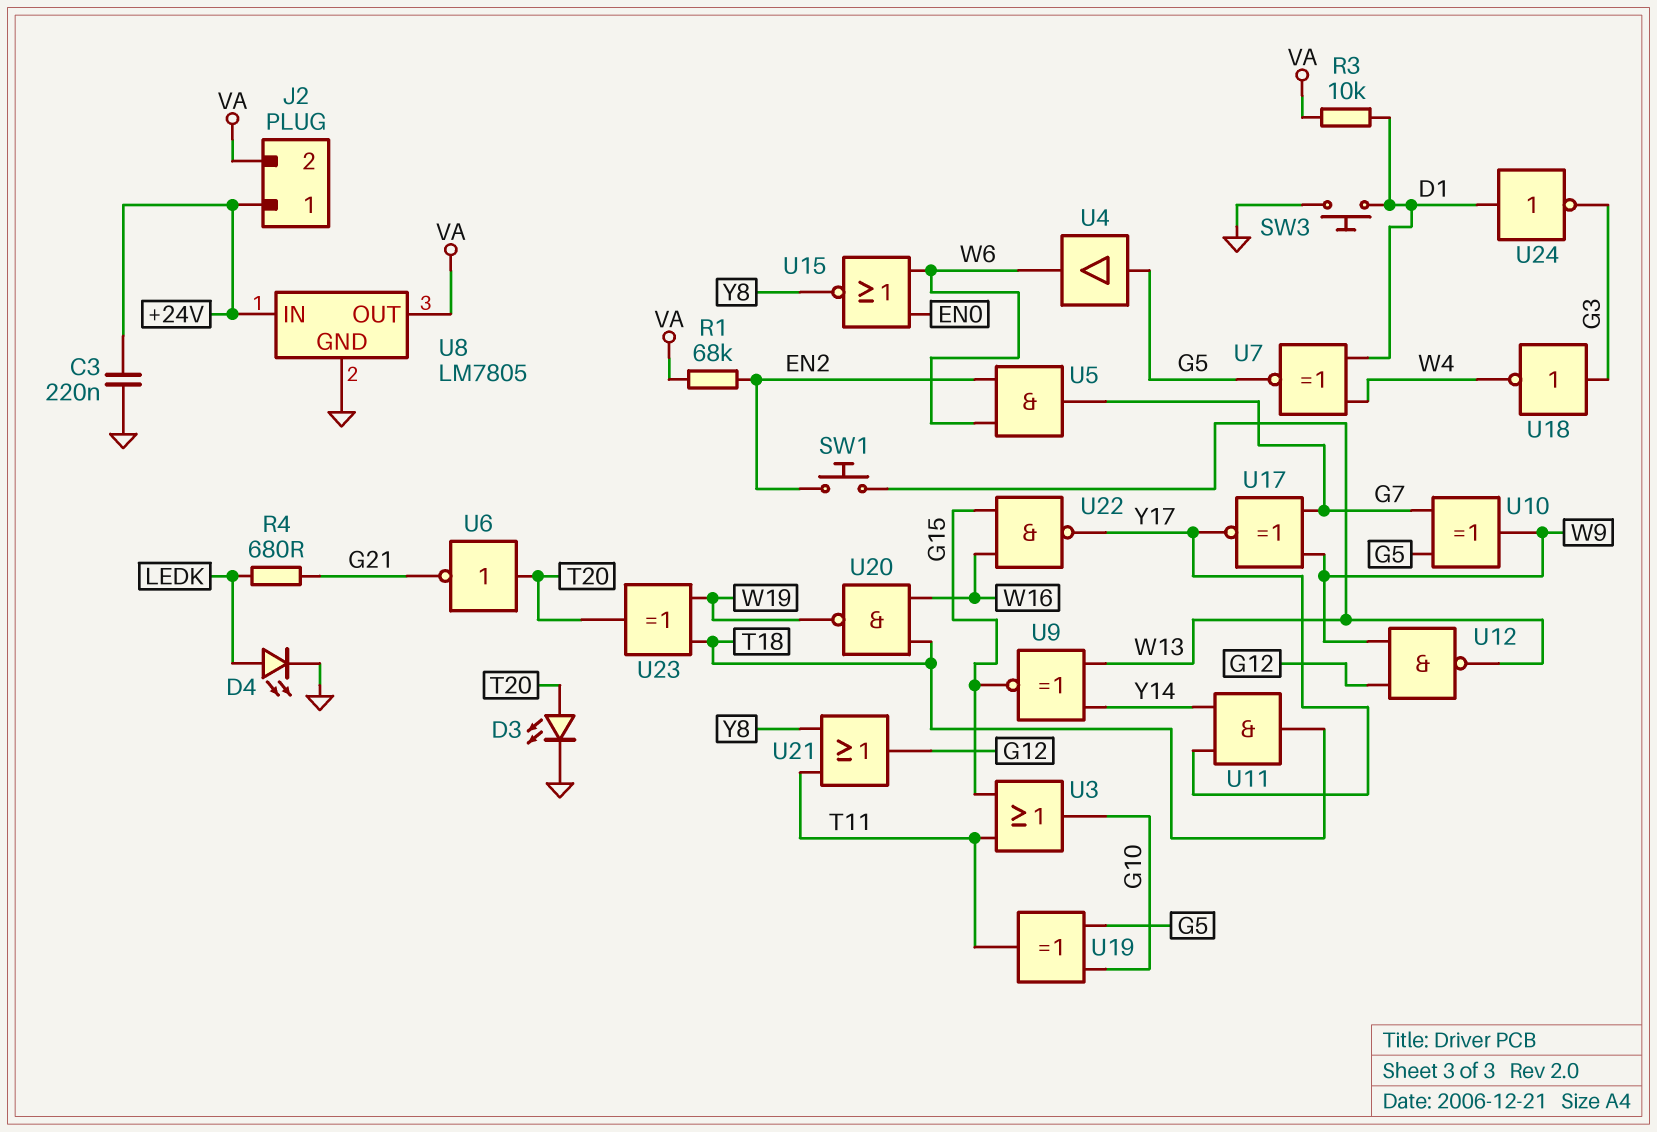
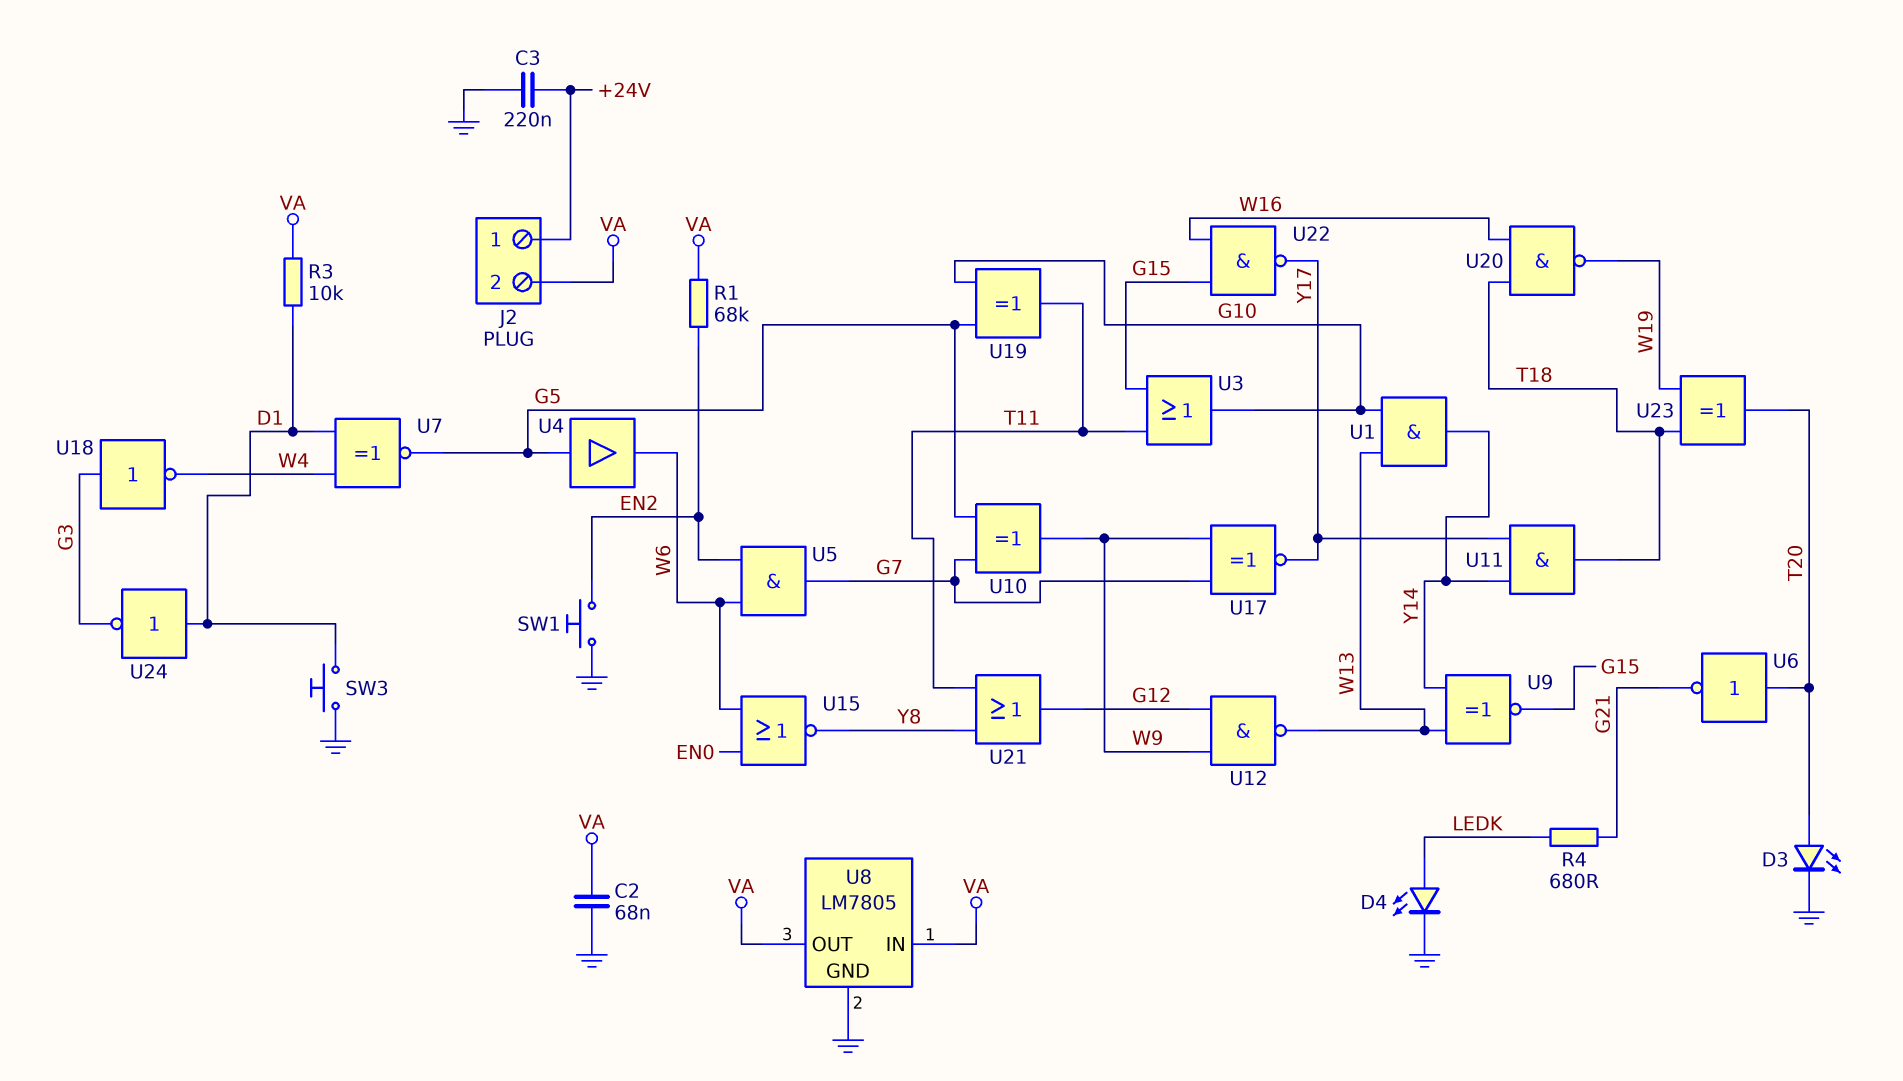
C2: none -> 68nF (GND, VA)
SW1: button (EN2, W13) -> button (EN2, GND)
U1: none -> AND (in G10, in W13, out Y14)
U8 pin IN: +24V -> VA

